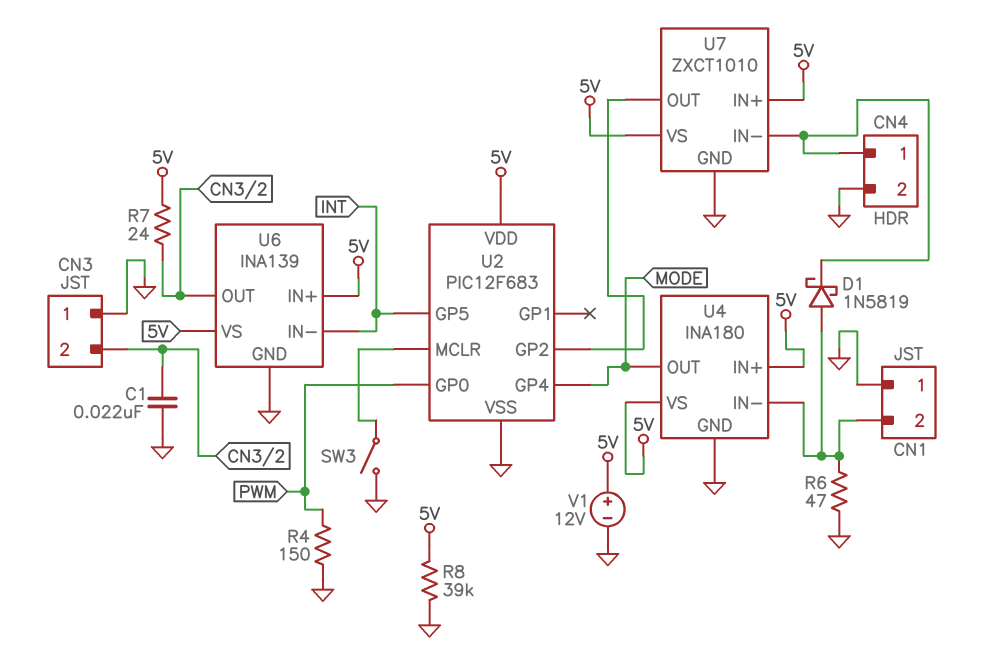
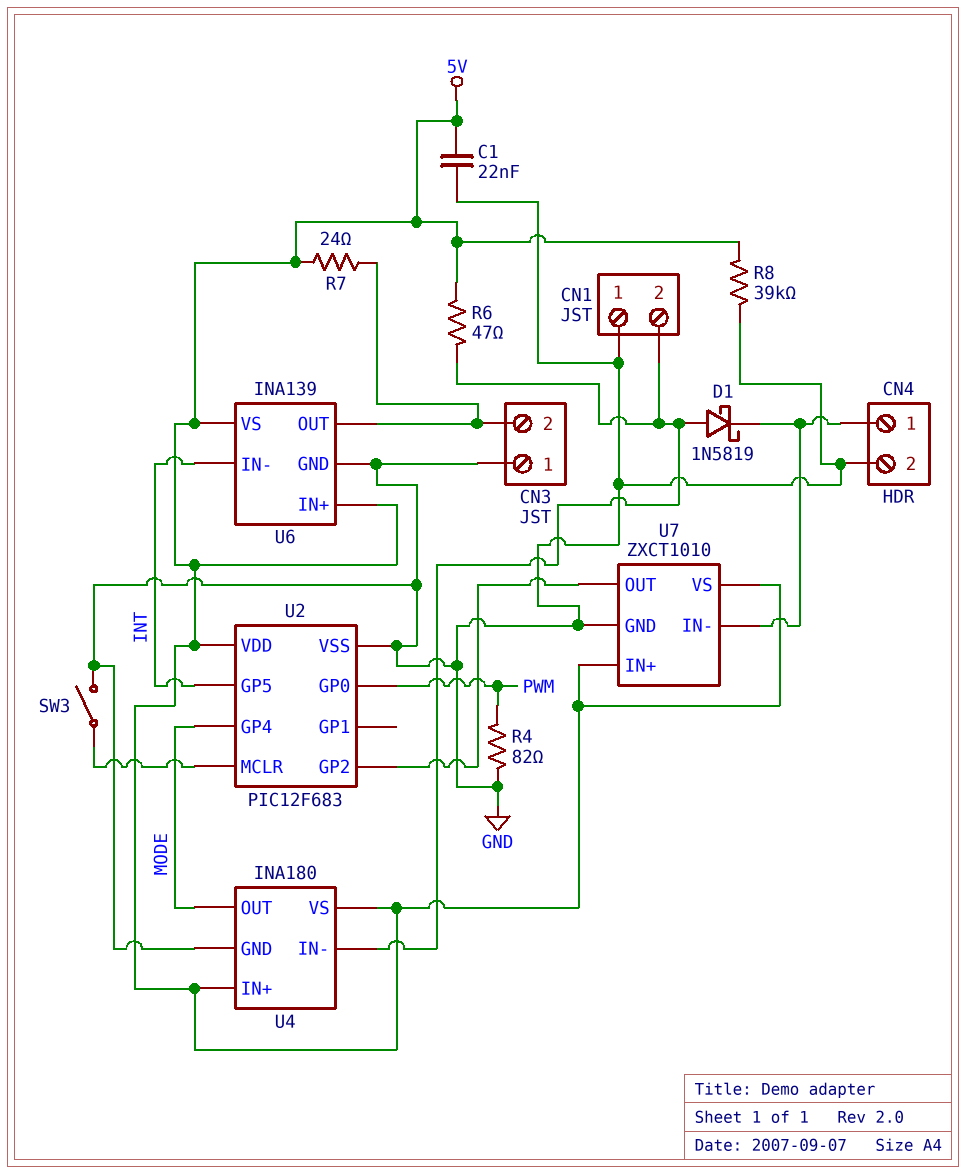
C1: 22nF (CN3/2, GND) -> 22nF (5V, GND)
R4: 150 (GND, PWM) -> 82 (GND, PWM)
R6: 47 (CN1/2, GND) -> 47 (5V, CN1/2)
V1: 12V (plus 5V, minus GND) -> none

